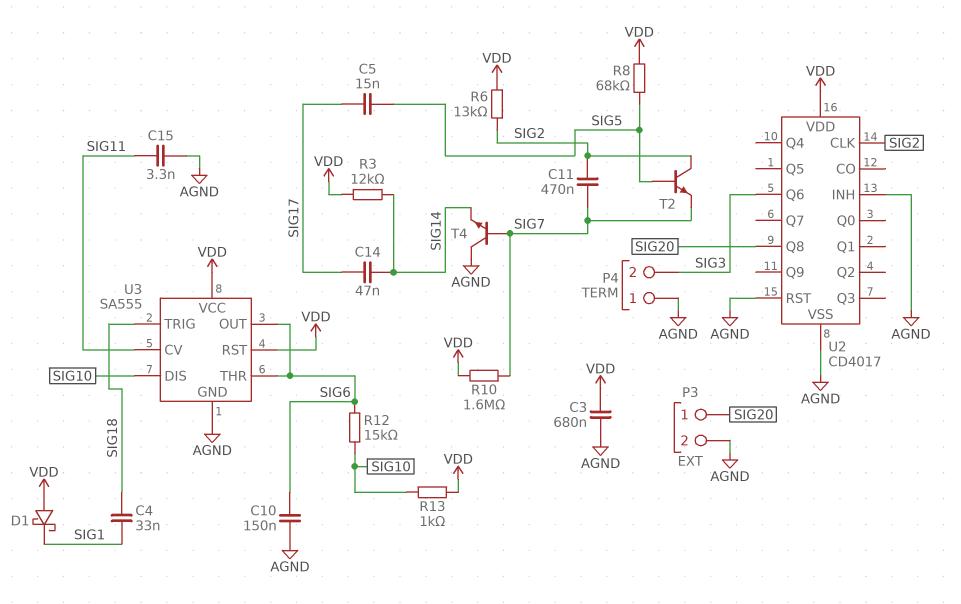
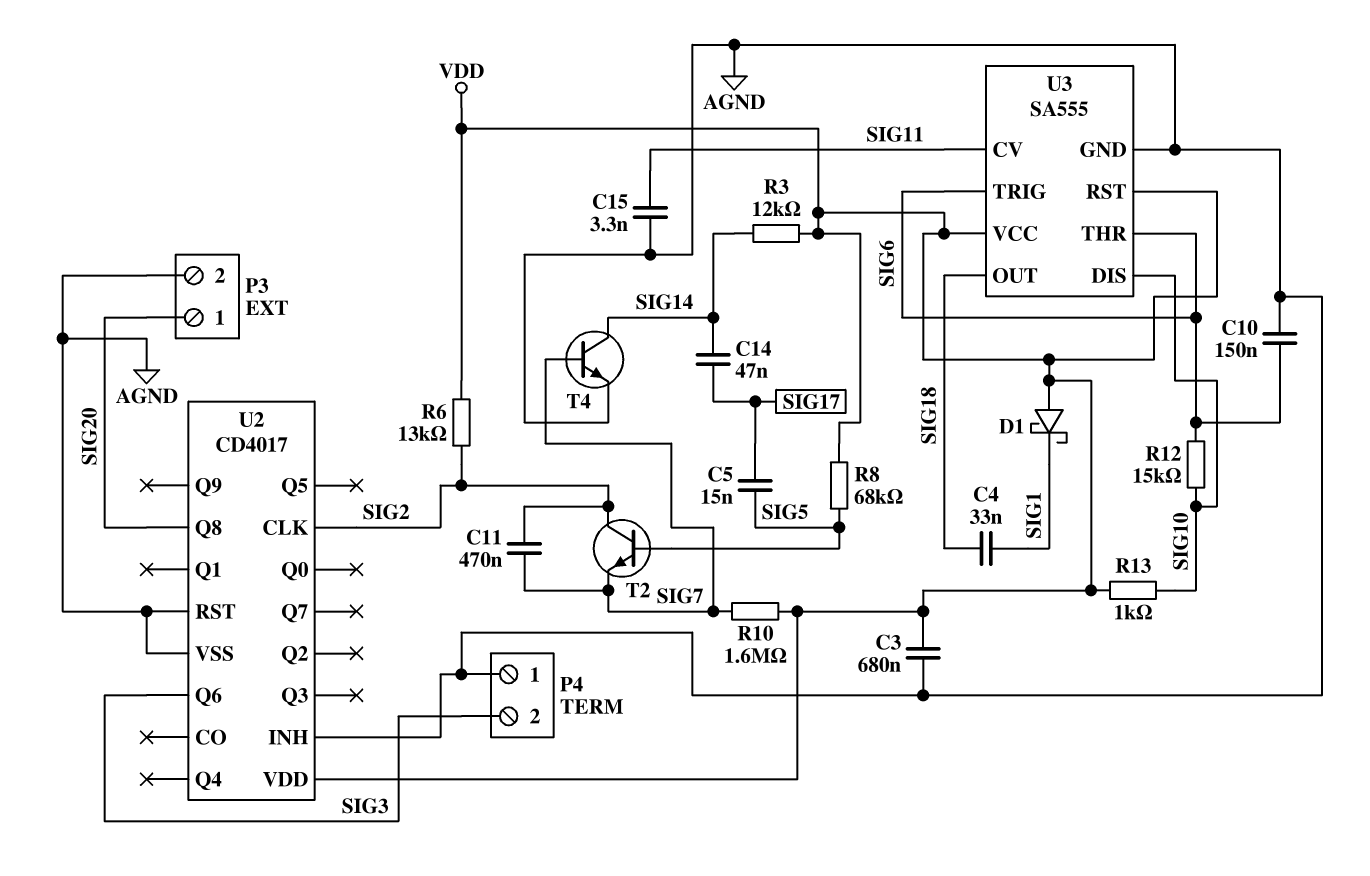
T4: NPN (B SIG7, C AGND, E SIG14) -> NPN (B SIG7, C SIG14, E AGND)
U3 pin OUT: SIG6 -> SIG18
U3 pin TRIG: SIG18 -> SIG6

